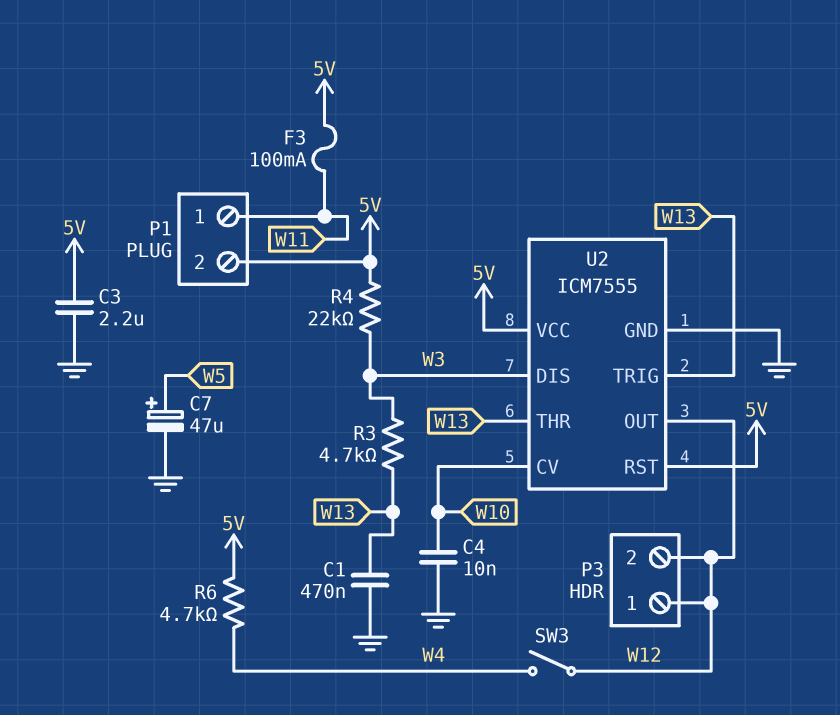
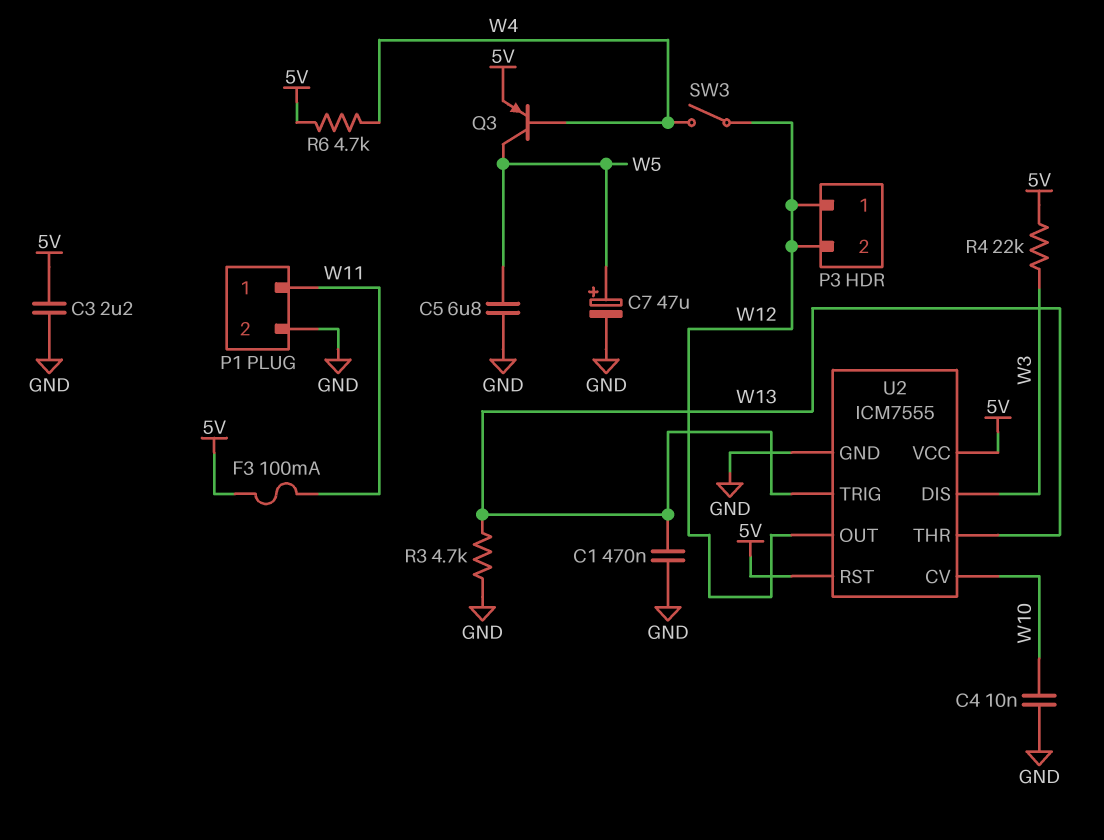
C5: none -> 6.8uF (GND, W5)
P1 pin 2: 5V -> GND
Q3: none -> PNP (B W4, C W5, E 5V)
R3: 4.7k (W3, W13) -> 4.7k (GND, W13)

